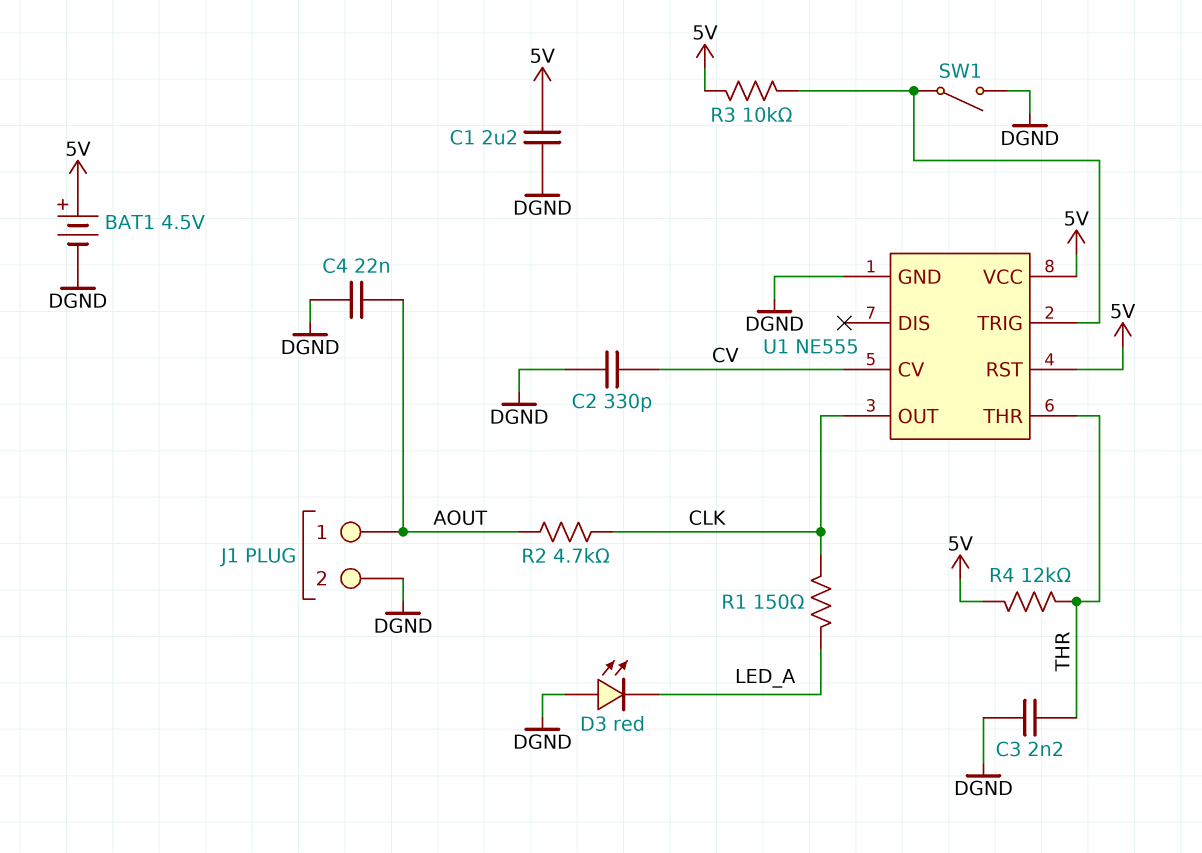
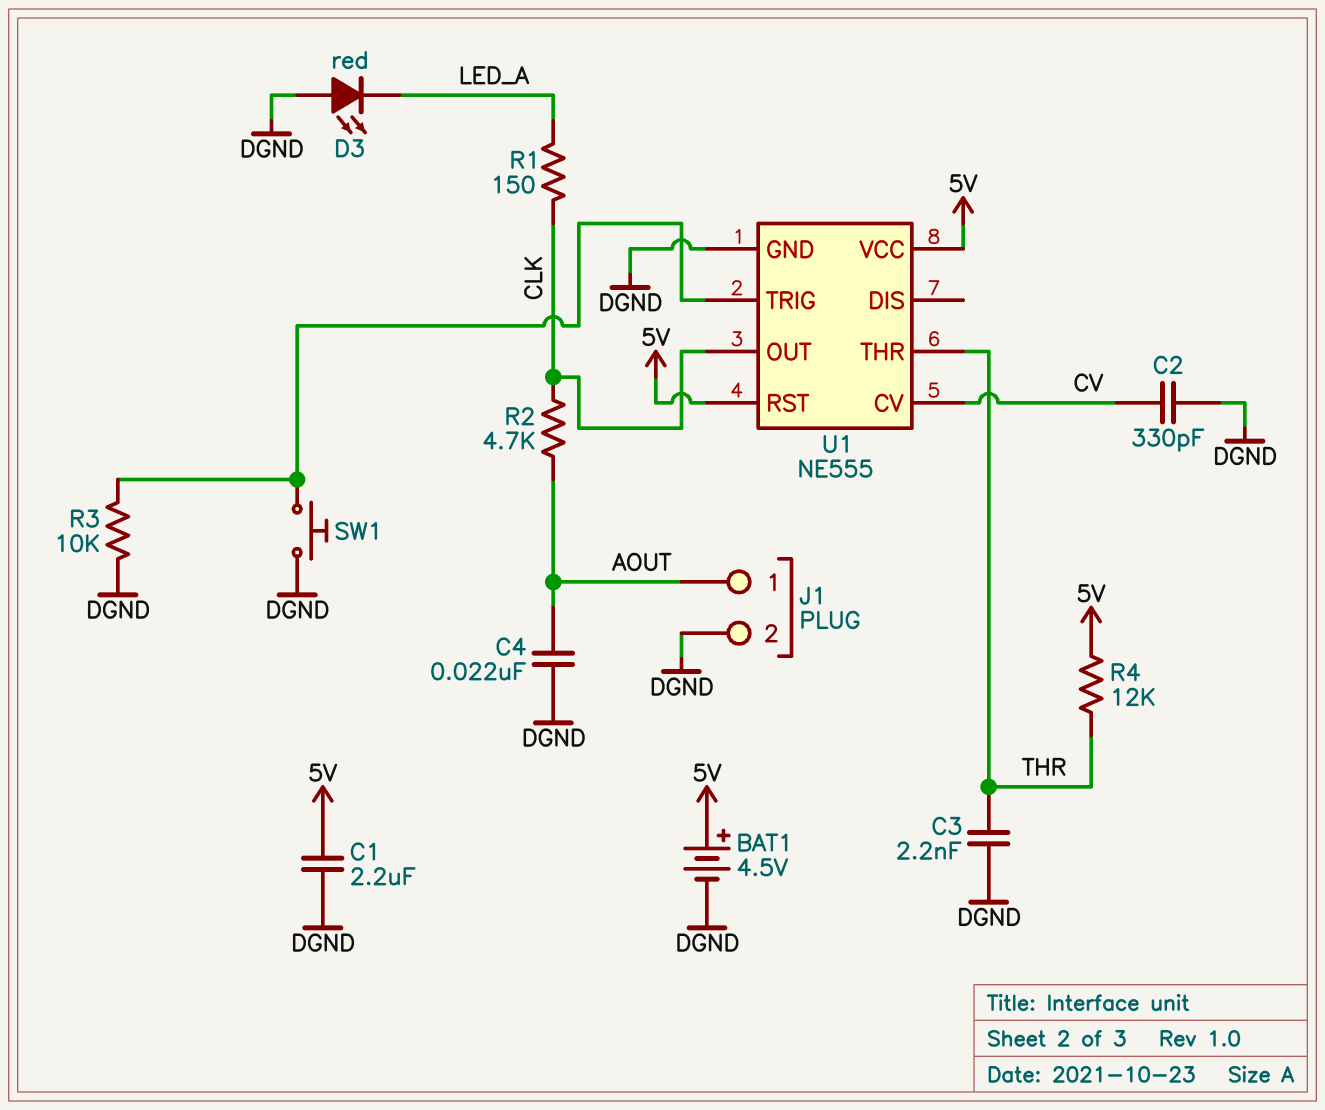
R3: 10k (5V, U1/TRIG) -> 10k (DGND, U1/TRIG)
SW1: switch (DGND, U1/TRIG) -> button (DGND, U1/TRIG)

